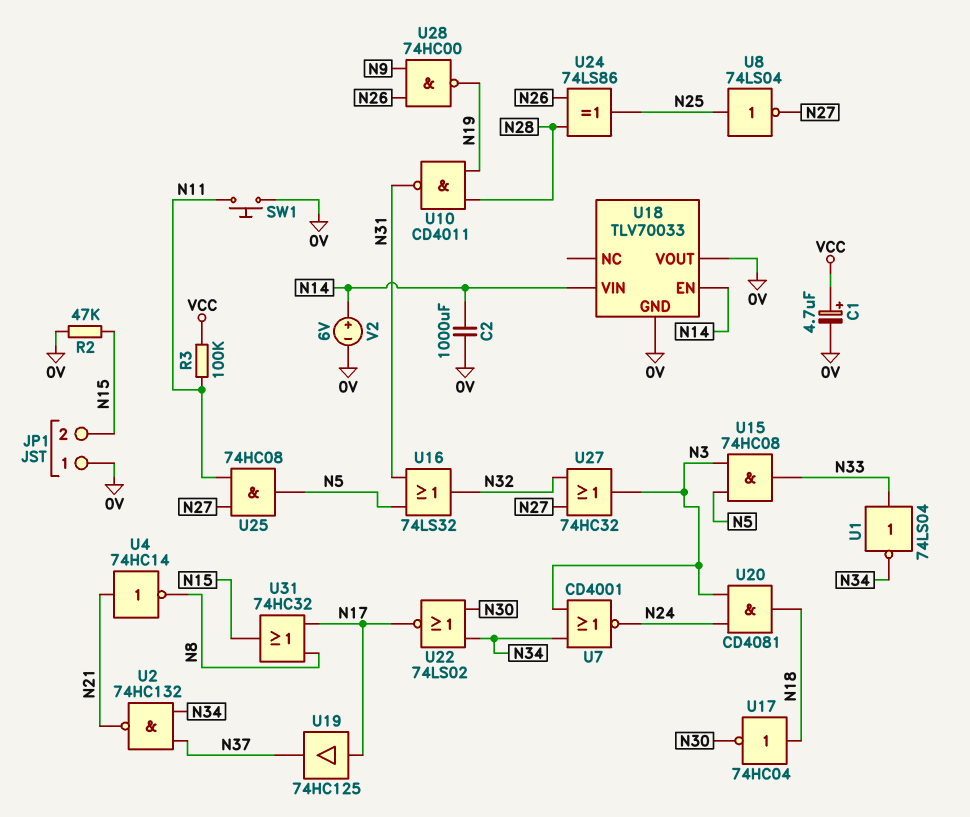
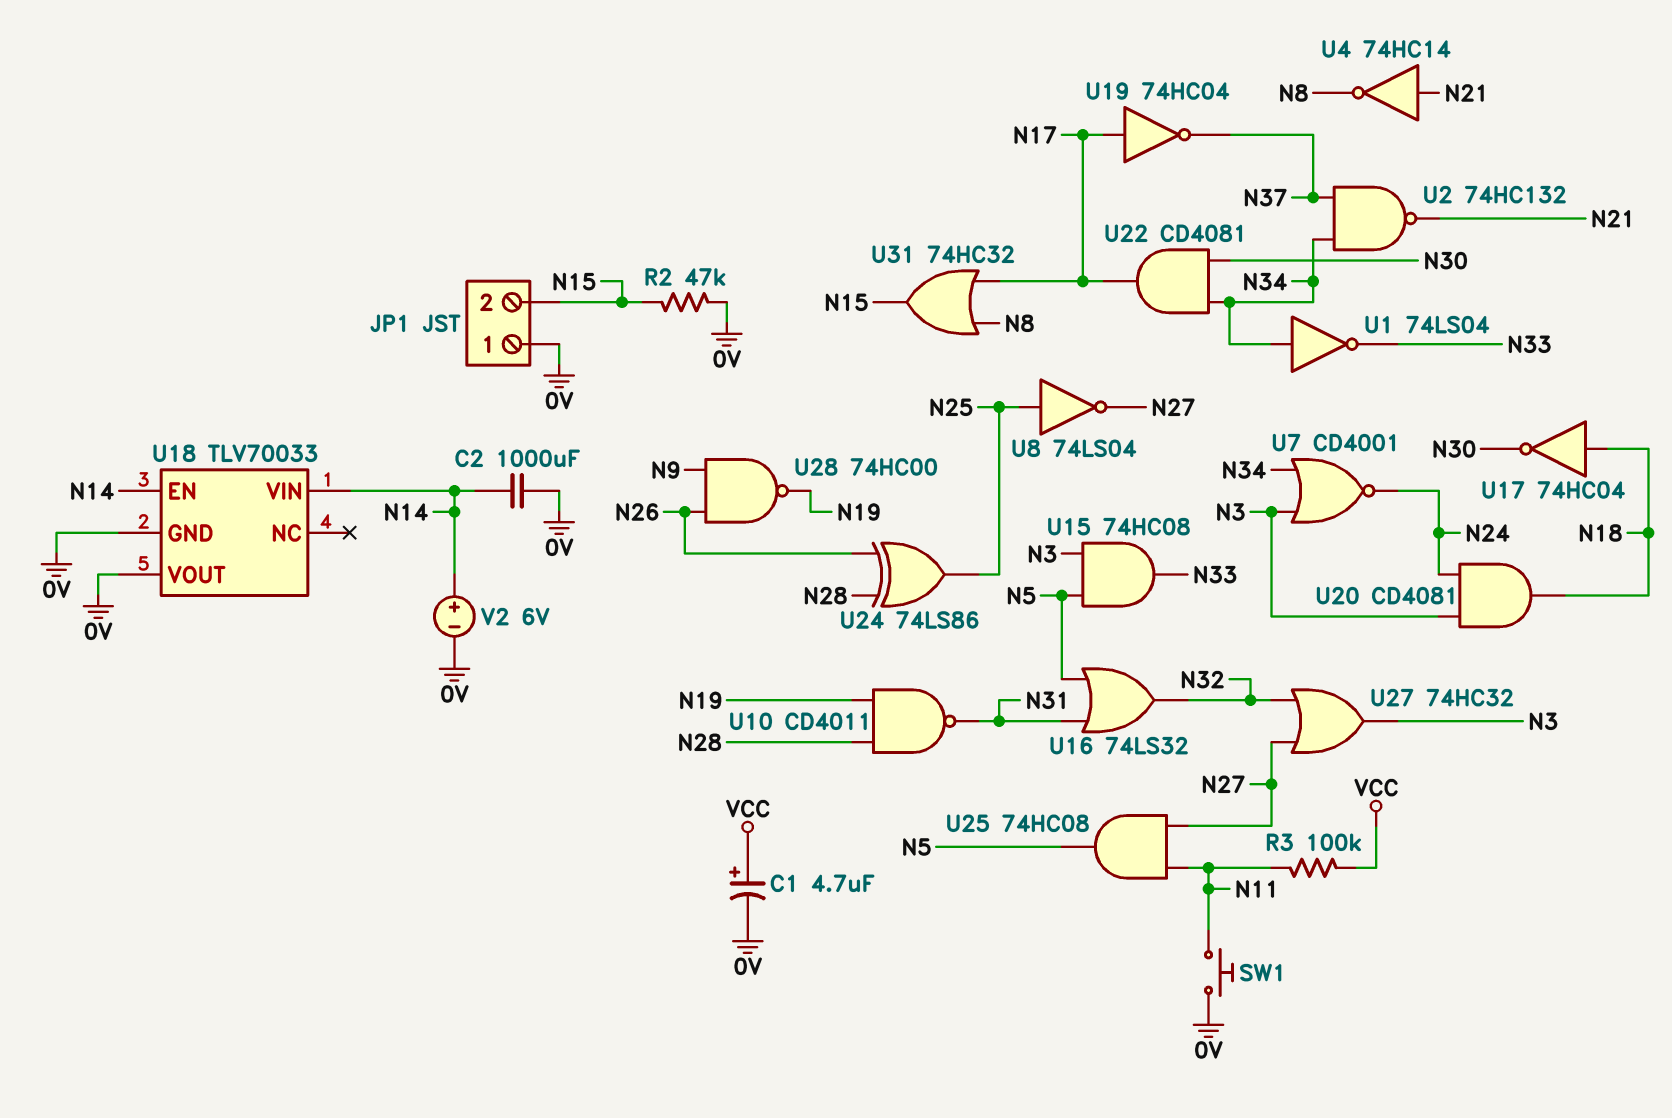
U1: NOT 74LS04 (in N33, out N34) -> NOT 74LS04 (in N34, out N33)
U19: buffer 74HC125 (in N17, out N37) -> NOT 74HC04 (in N17, out N37)
U22: NOR 74LS02 (in N30, in N34, out N17) -> AND CD4081 (in N30, in N34, out N17)

